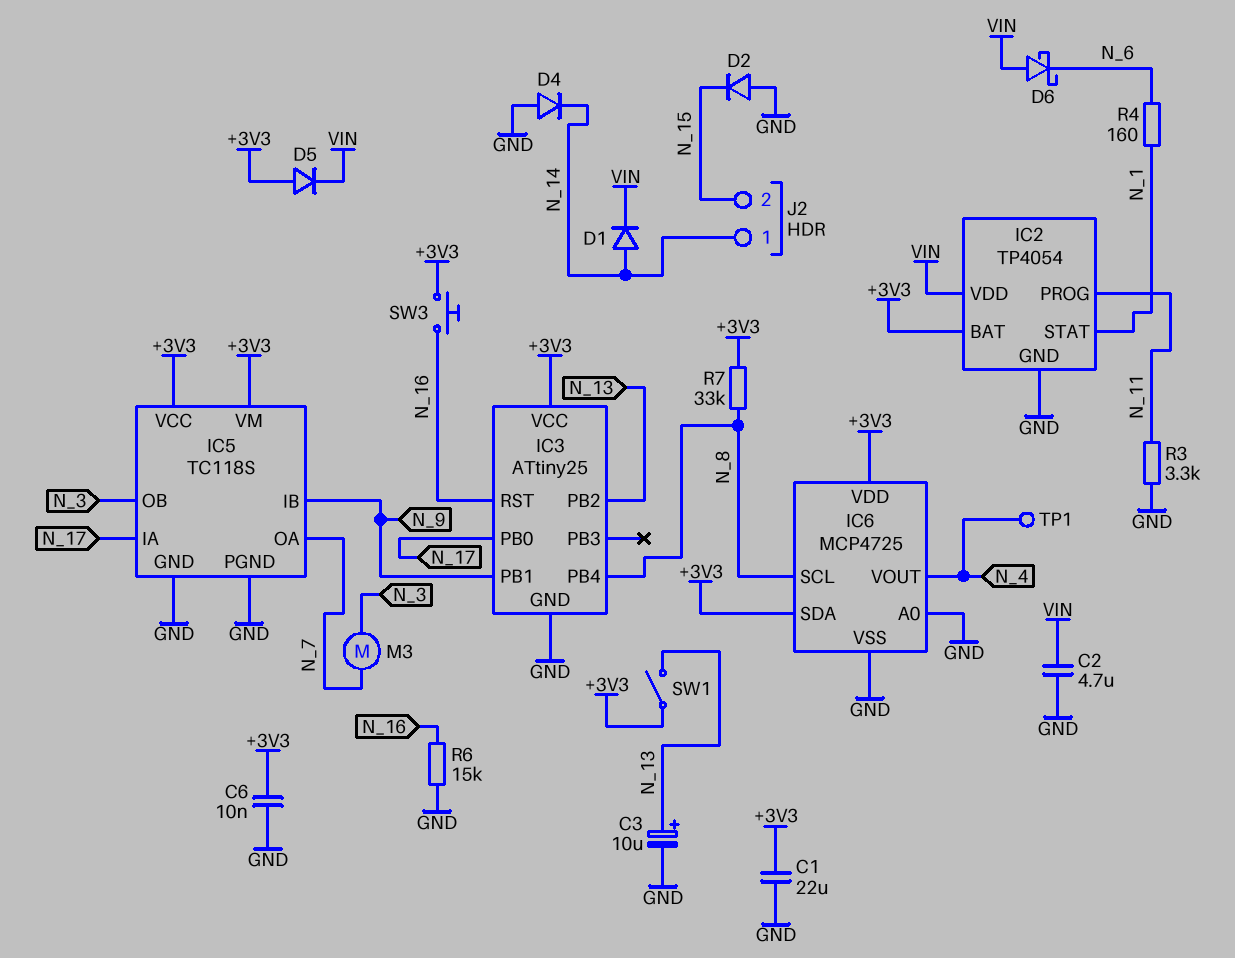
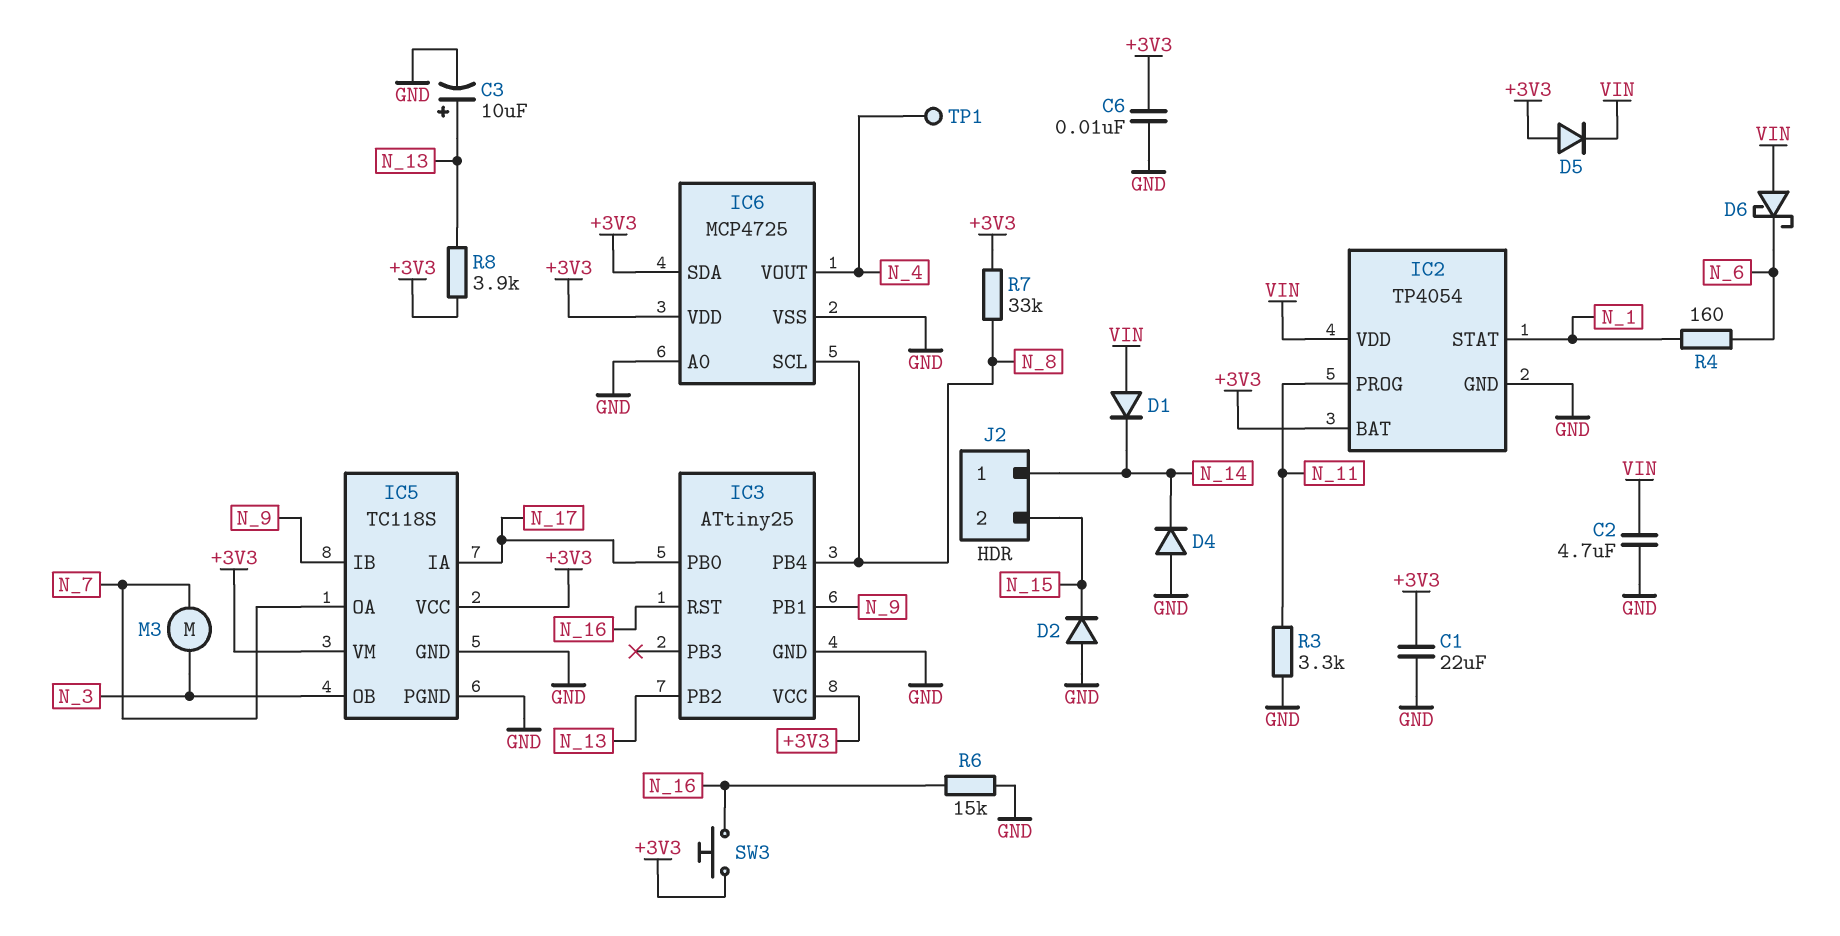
D1: diode (A N_14, K VIN) -> diode (A VIN, K N_14)
R8: none -> 3.9k (+3V3, N_13)
SW1: switch (+3V3, N_13) -> none

